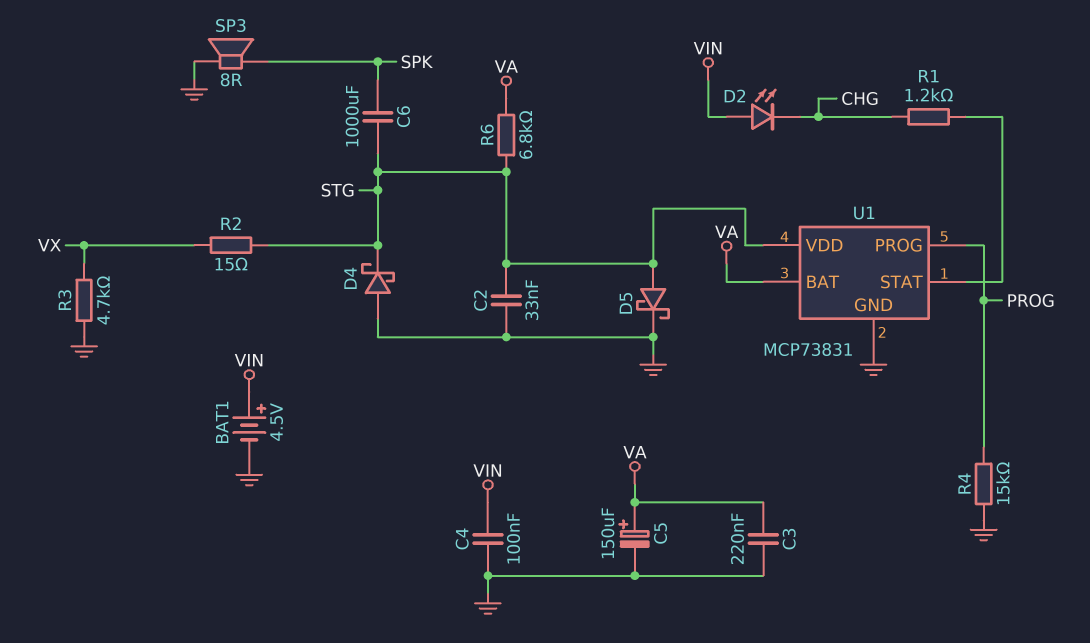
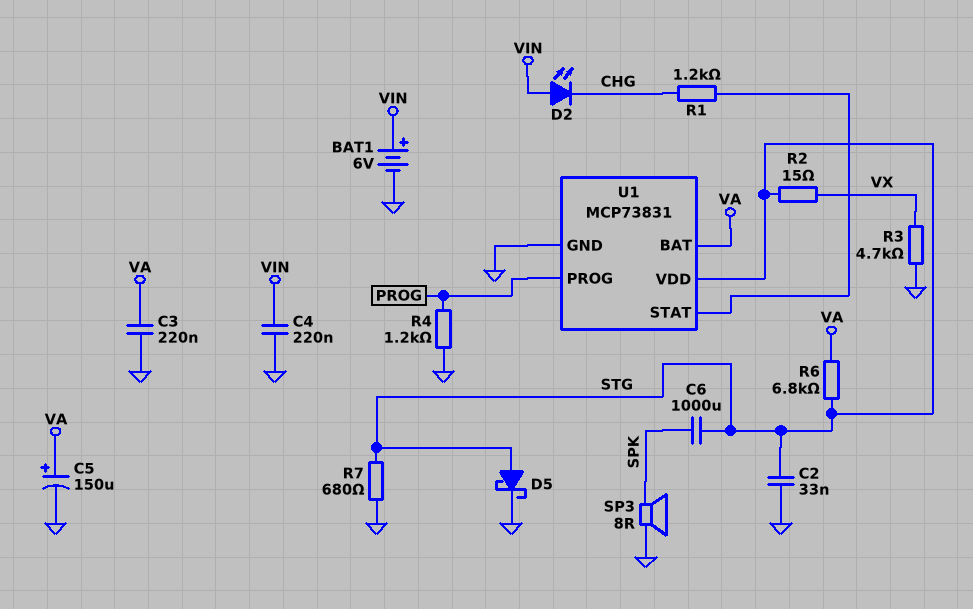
BAT1: 4.5V (plus VIN, minus GND) -> 6V (plus VIN, minus GND)
C4: 100nF (GND, VIN) -> 220nF (GND, VIN)
D4: schottky (A GND, K STG) -> none
R4: 15k (GND, PROG) -> 1.2k (GND, PROG)
R7: none -> 680 (GND, STG)

